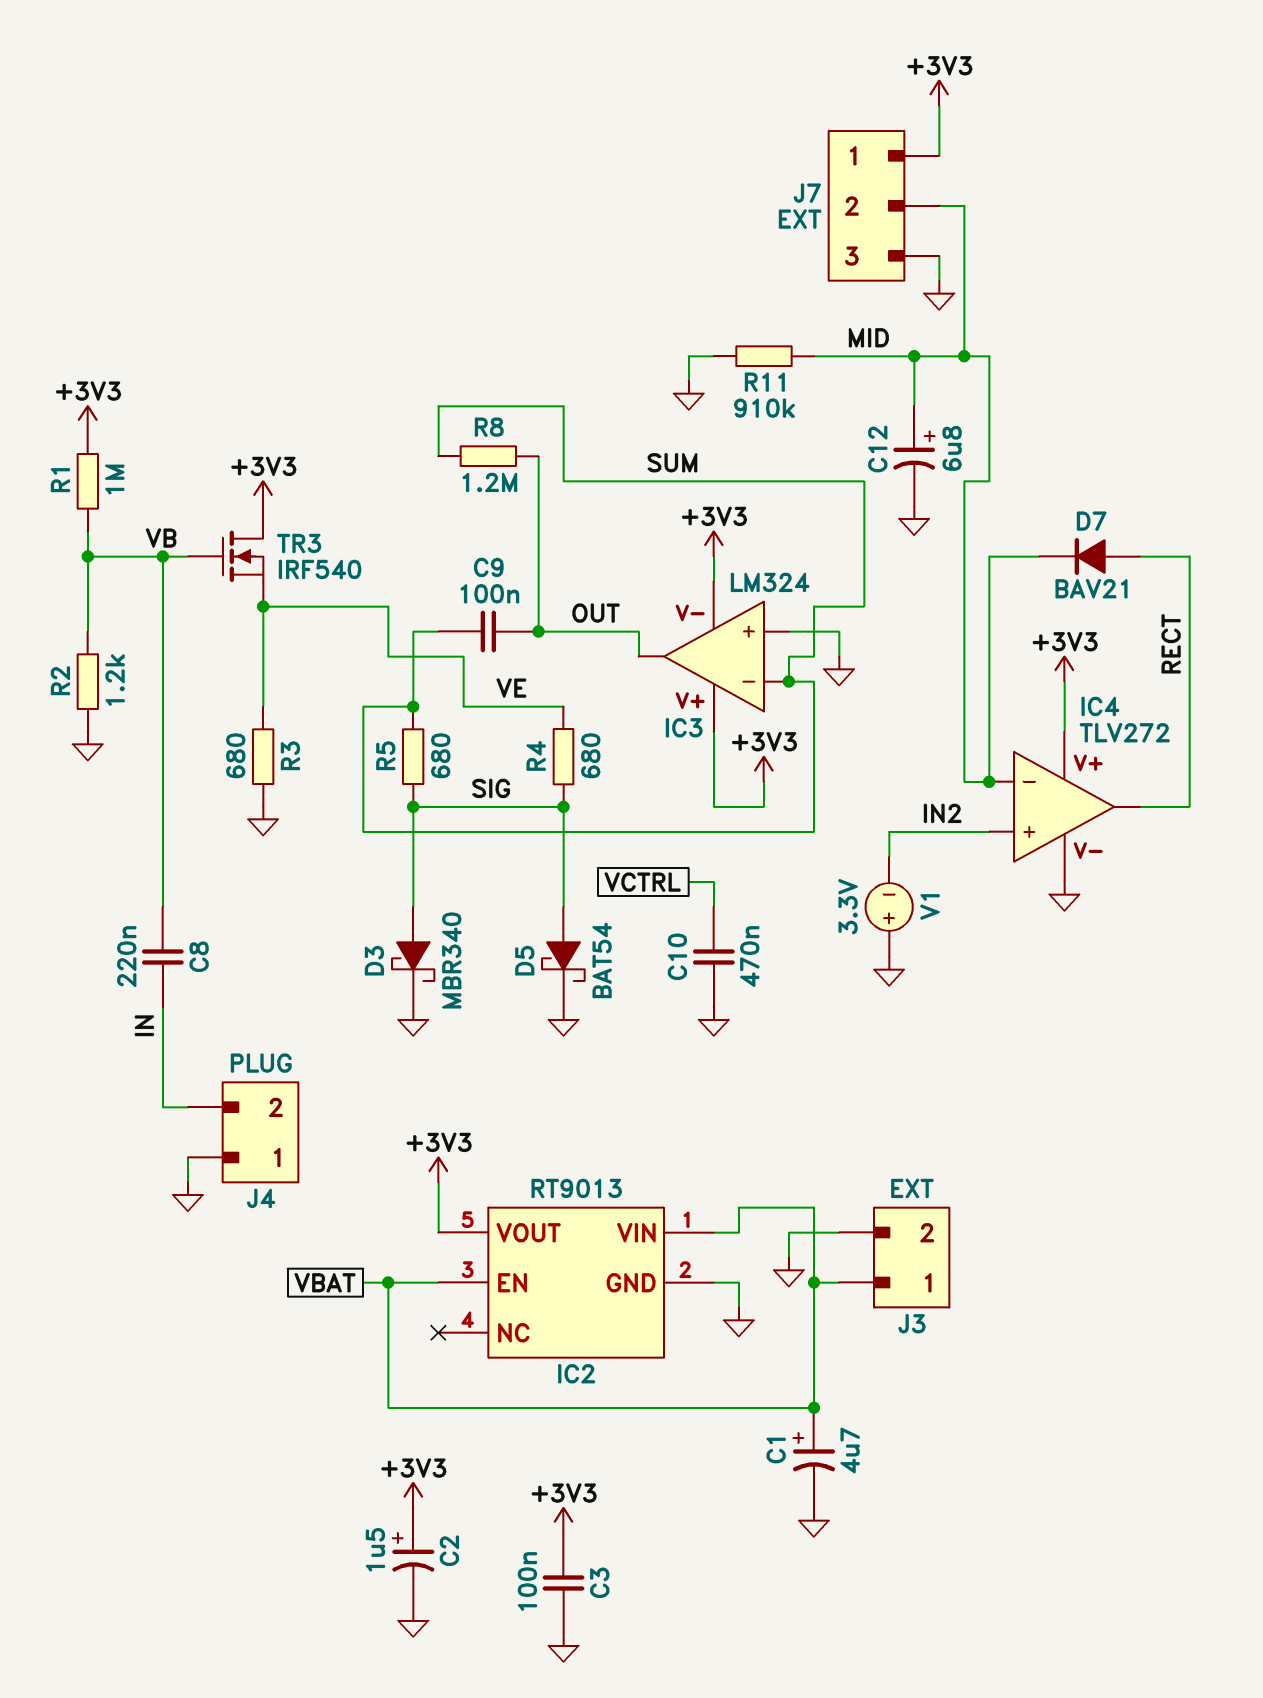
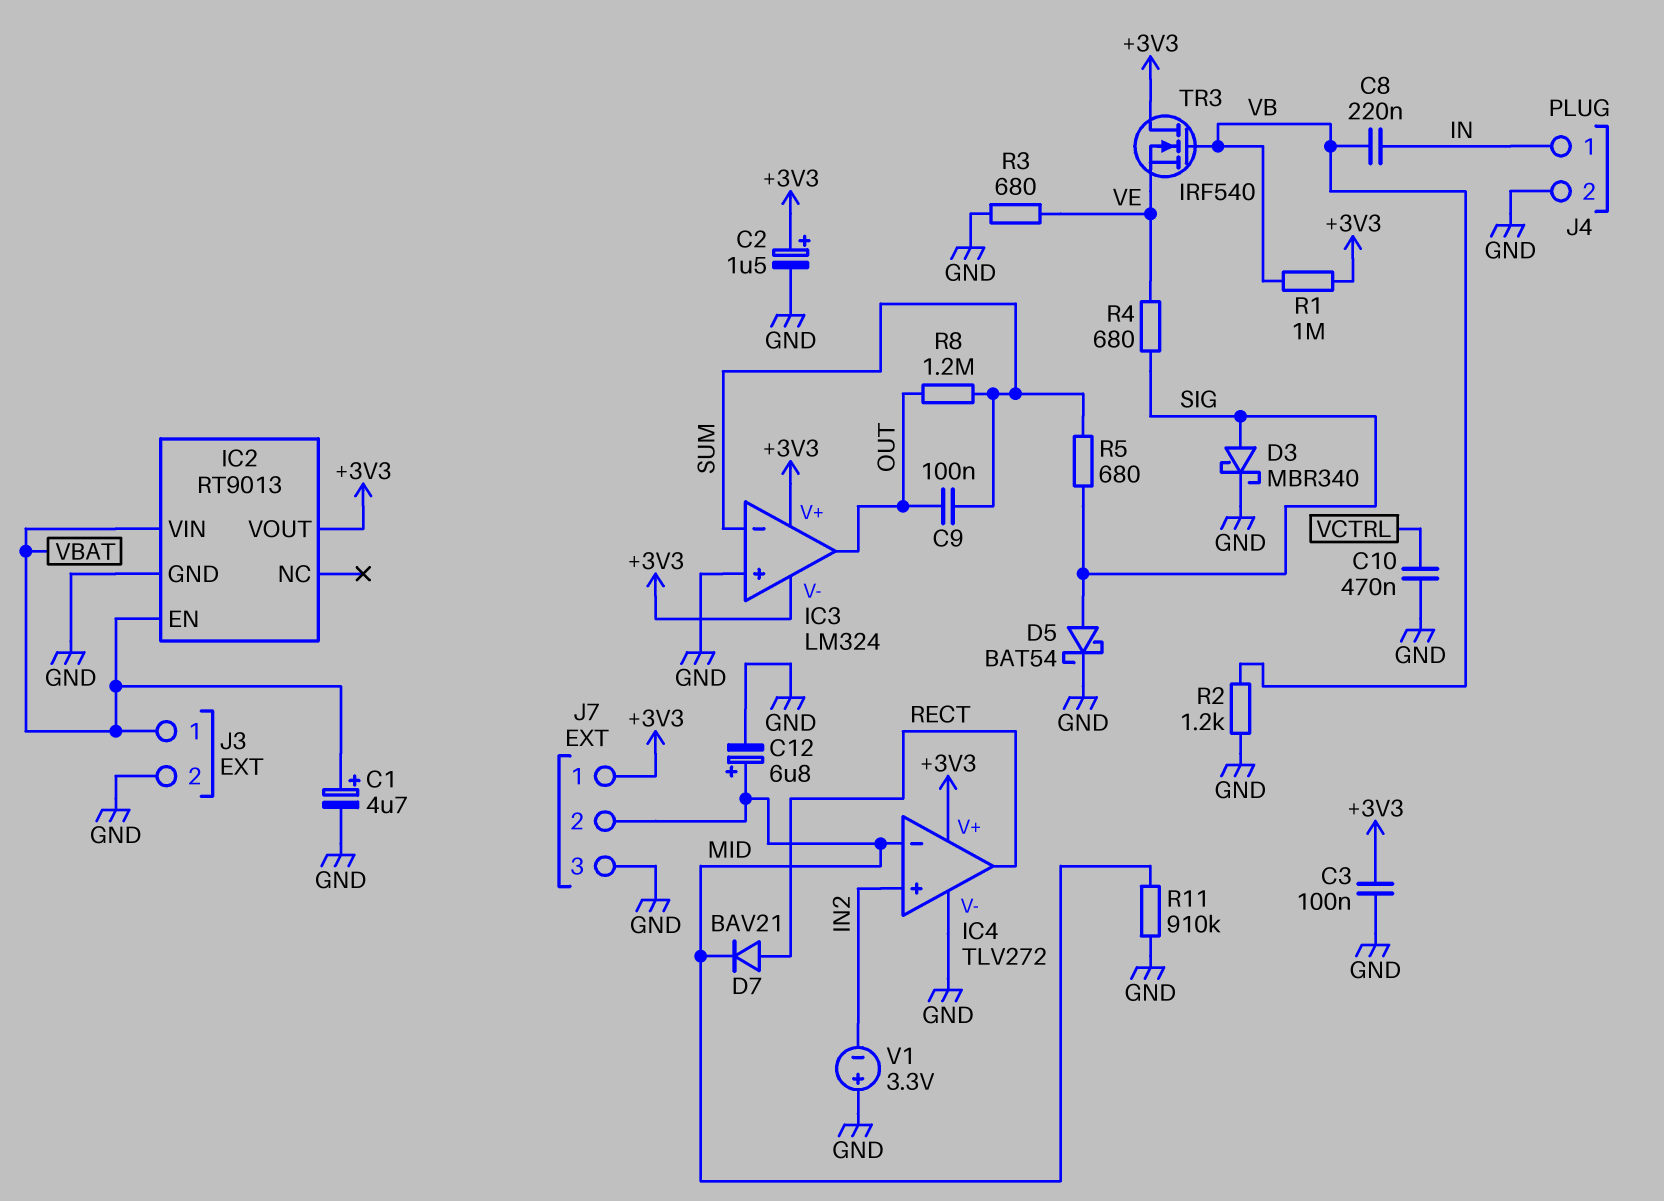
J4 pin 1: GND -> IN
J4 pin 2: IN -> GND

